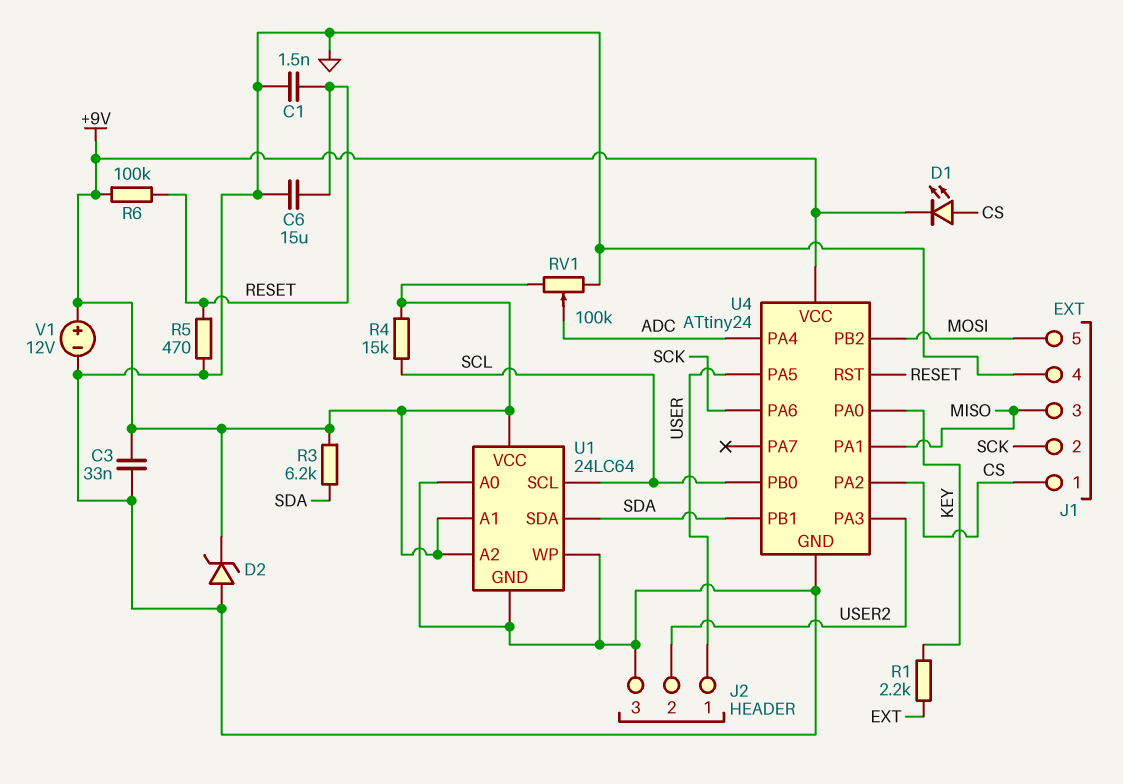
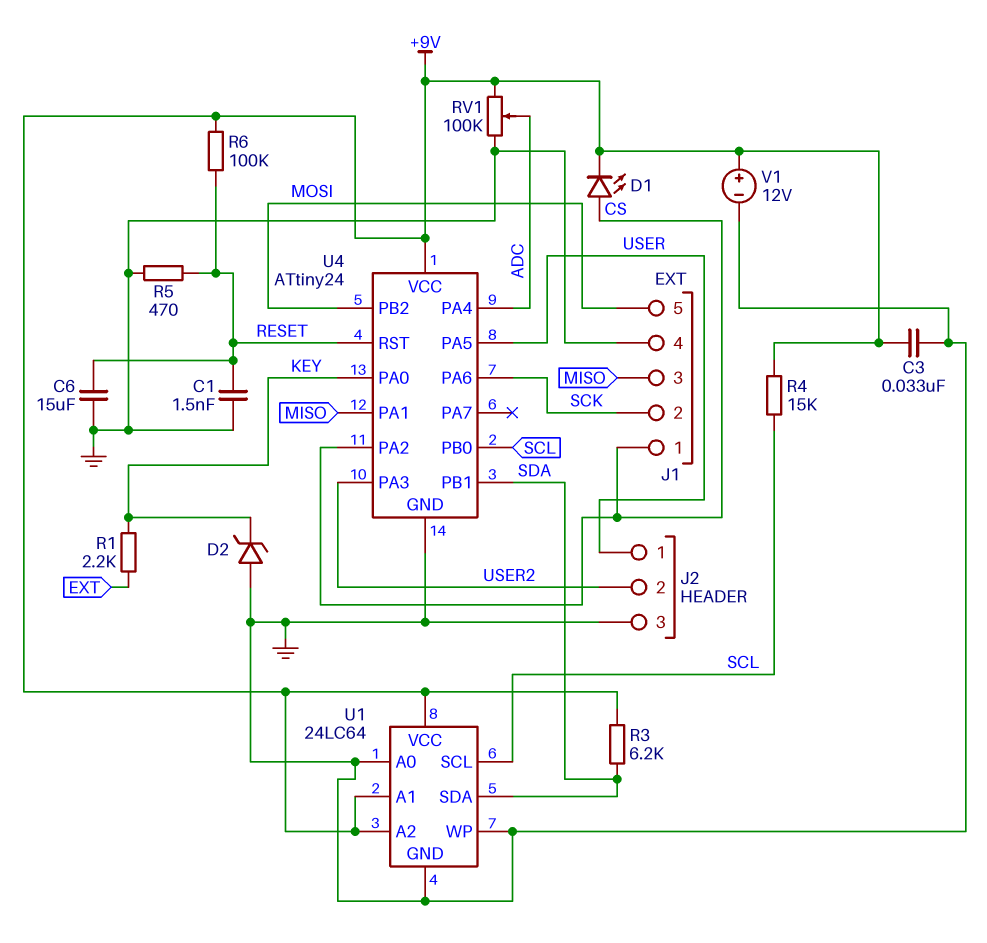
D2: zener (A GND, K +9V) -> zener (A GND, K KEY)

